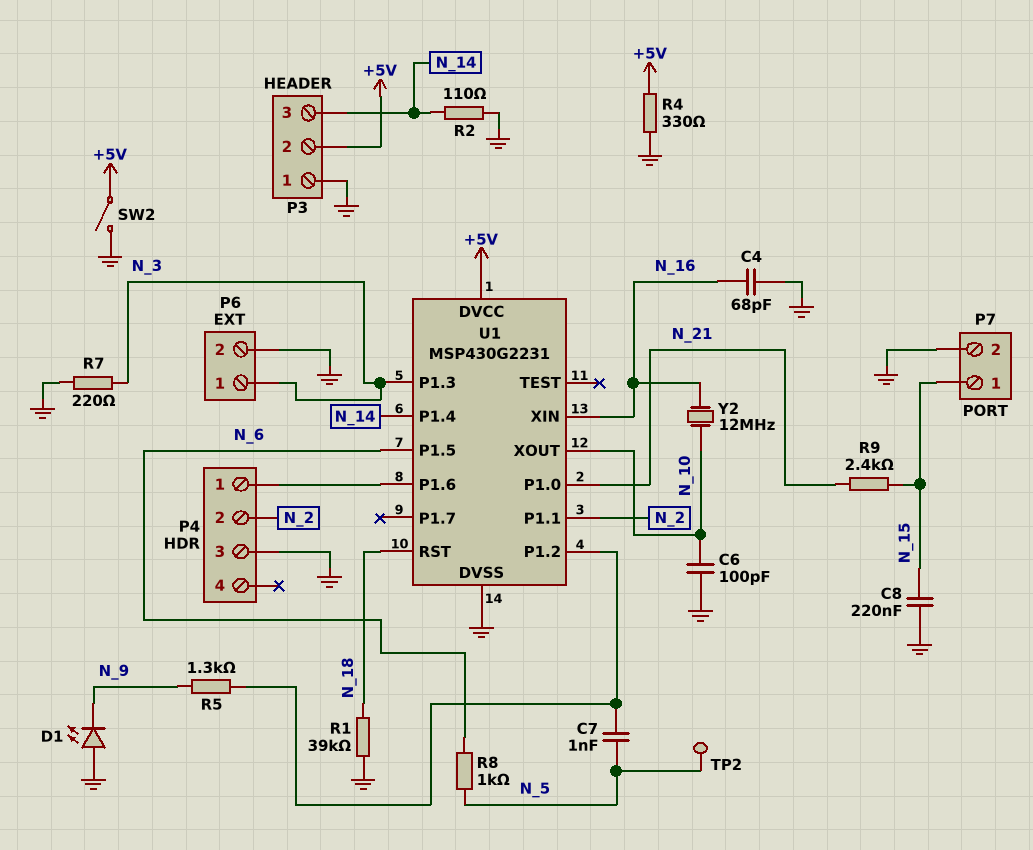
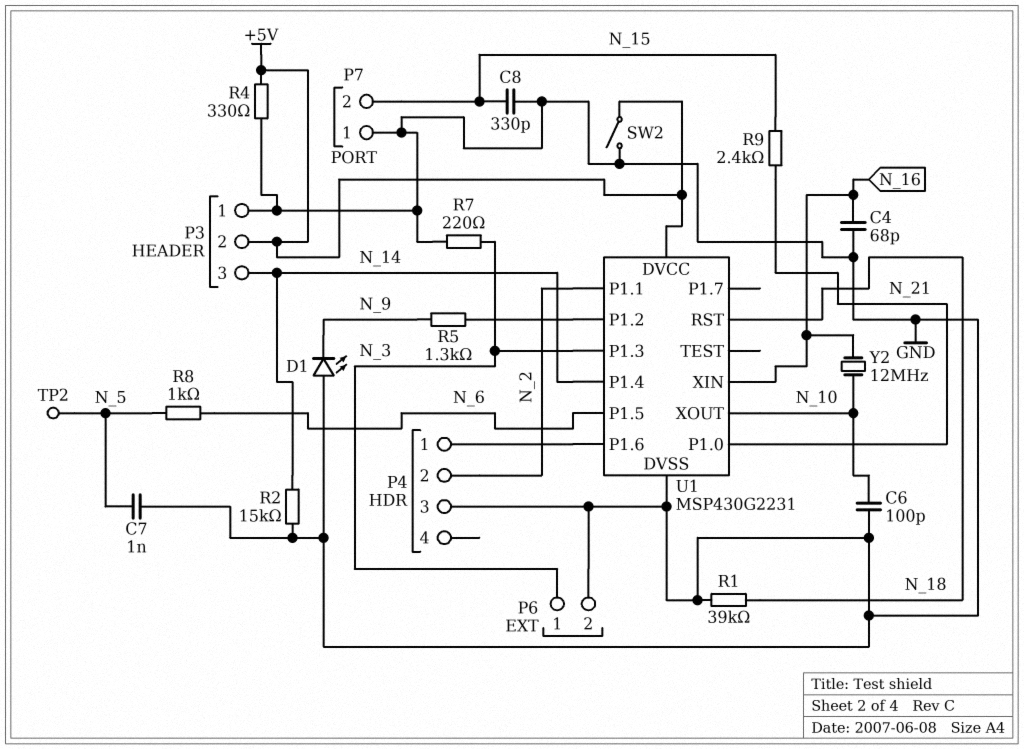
C7: 1nF (N_5, U1/P1.2) -> 1nF (GND, N_5)
C8: 220nF (GND, N_15) -> 330pF (GND, N_15)
P7 pin 1: N_15 -> GND
P7 pin 2: GND -> N_15
R2: 110 (GND, N_14) -> 15k (GND, N_14)

